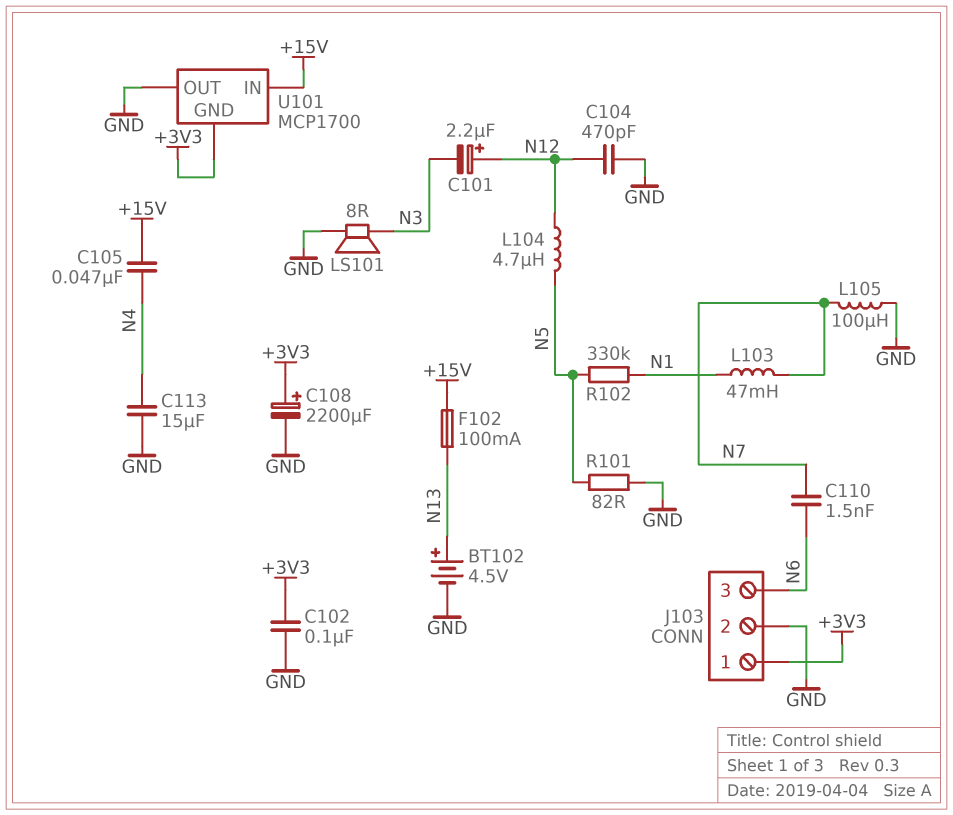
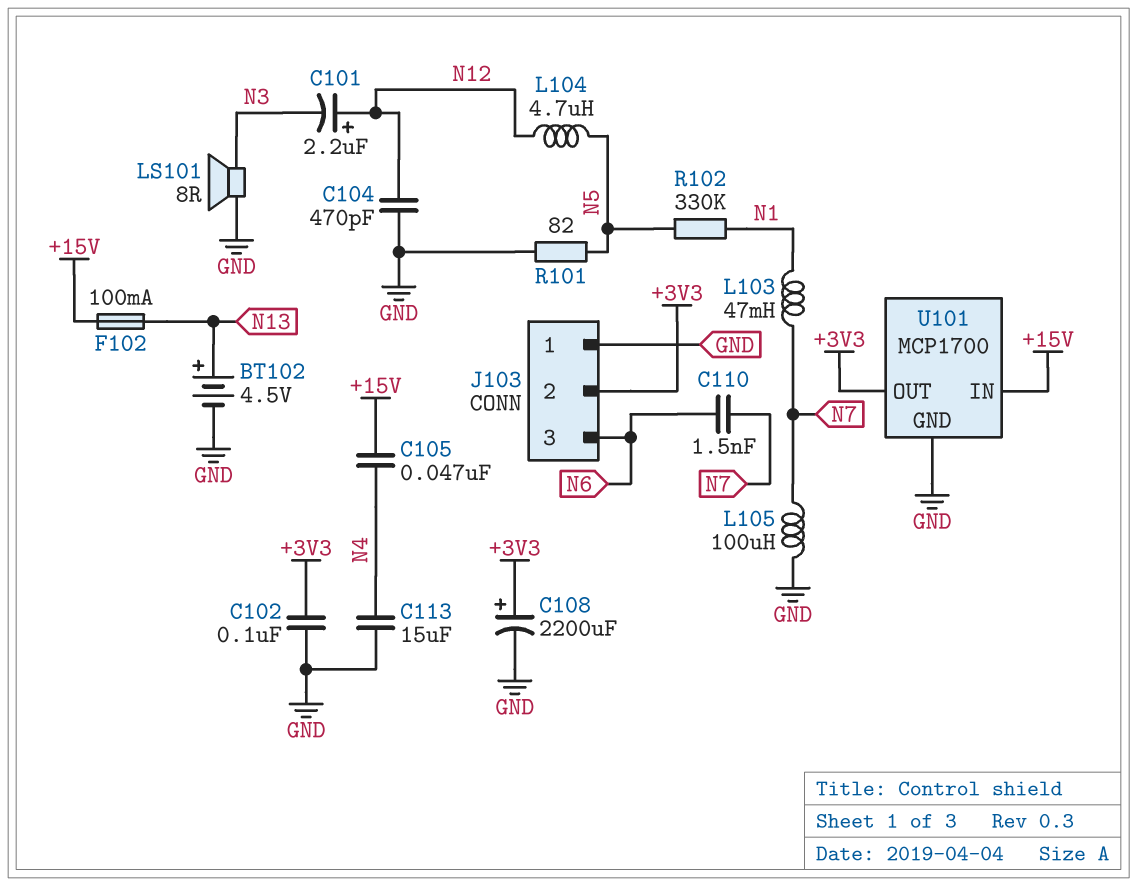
J103 pin 1: +3V3 -> GND
J103 pin 2: GND -> +3V3
U101 pin GND: +3V3 -> GND
U101 pin OUT: GND -> +3V3

